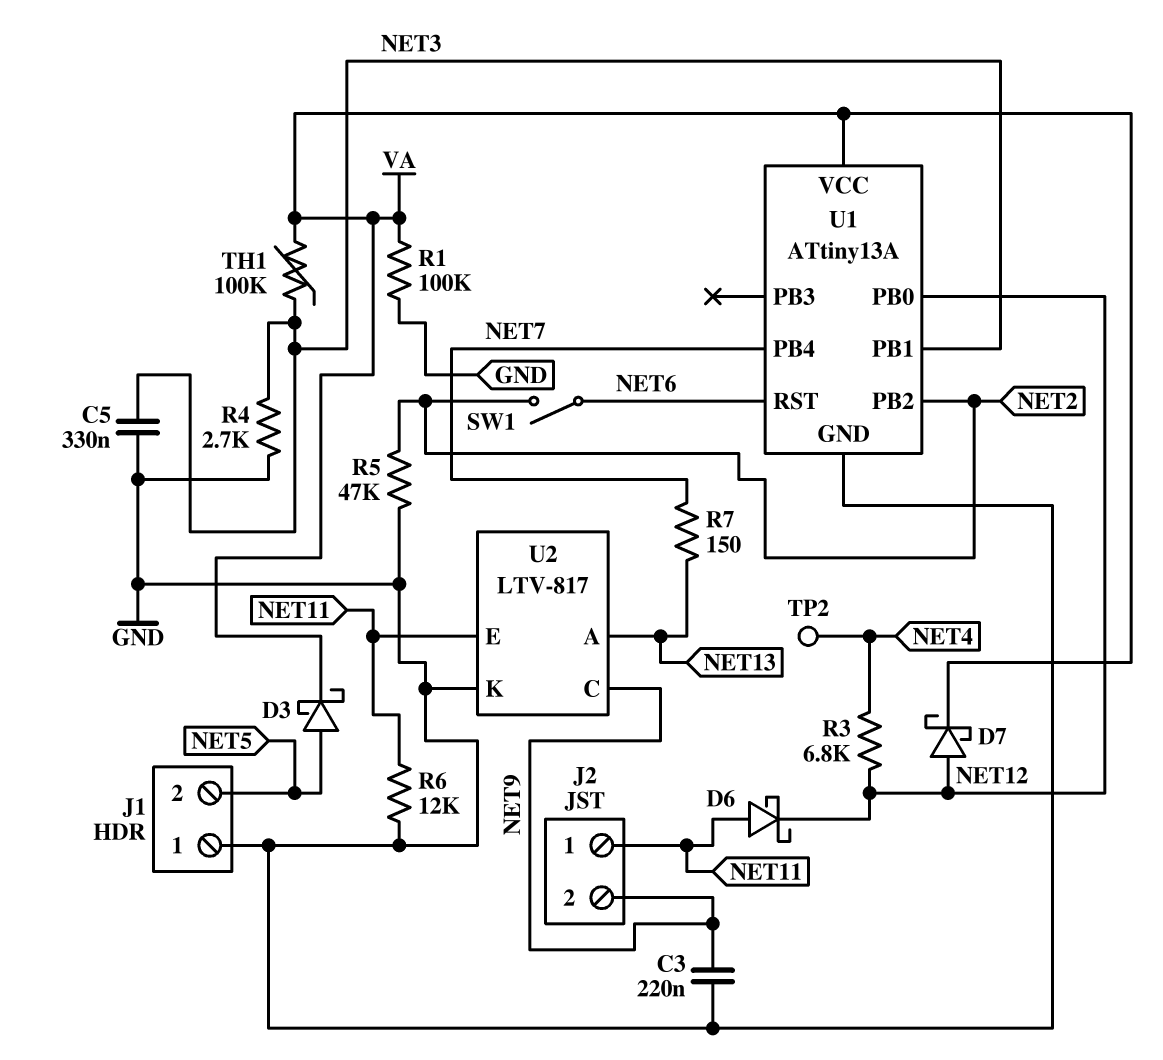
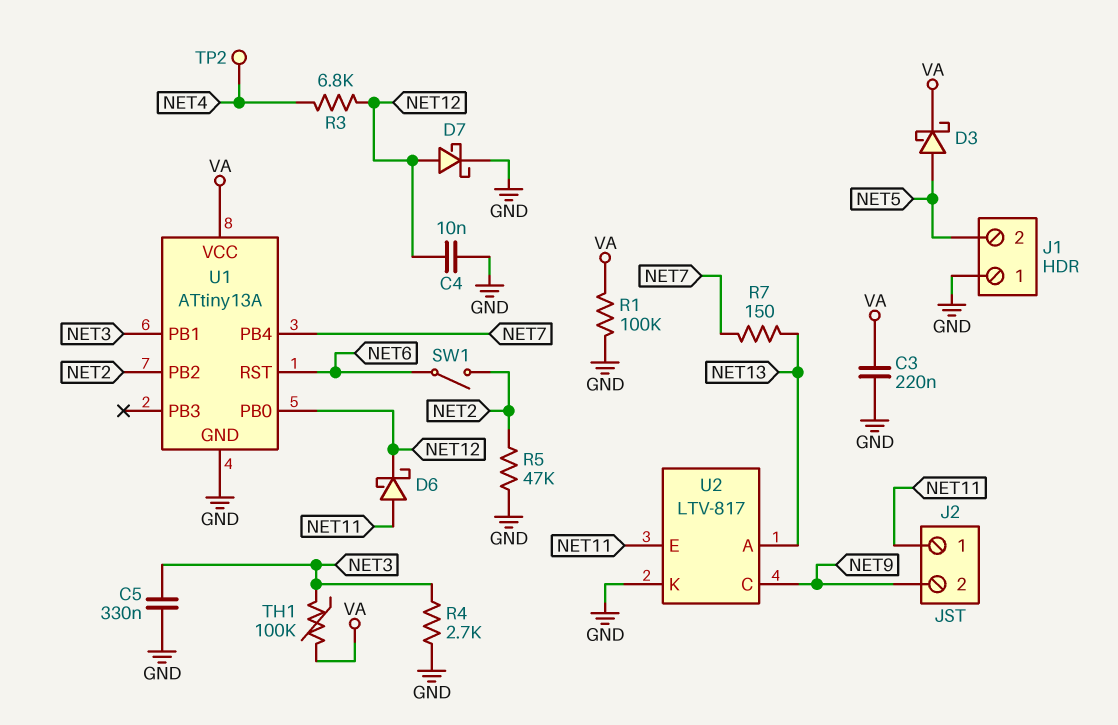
C3: 220nF (GND, NET9) -> 220nF (GND, VA)
C4: none -> 10nF (GND, NET12)
D7: schottky (A NET12, K VA) -> schottky (A NET12, K GND)
R6: 12k (GND, NET11) -> none

